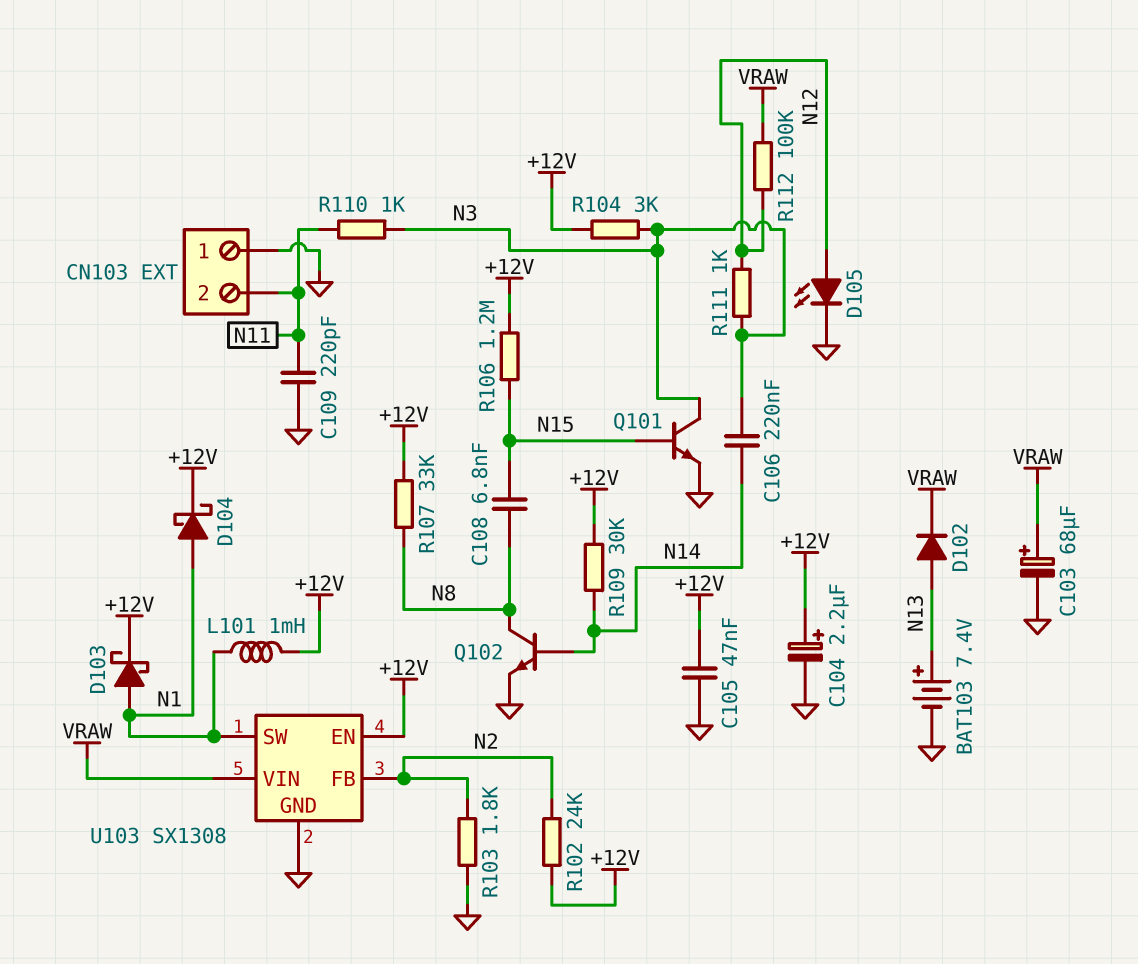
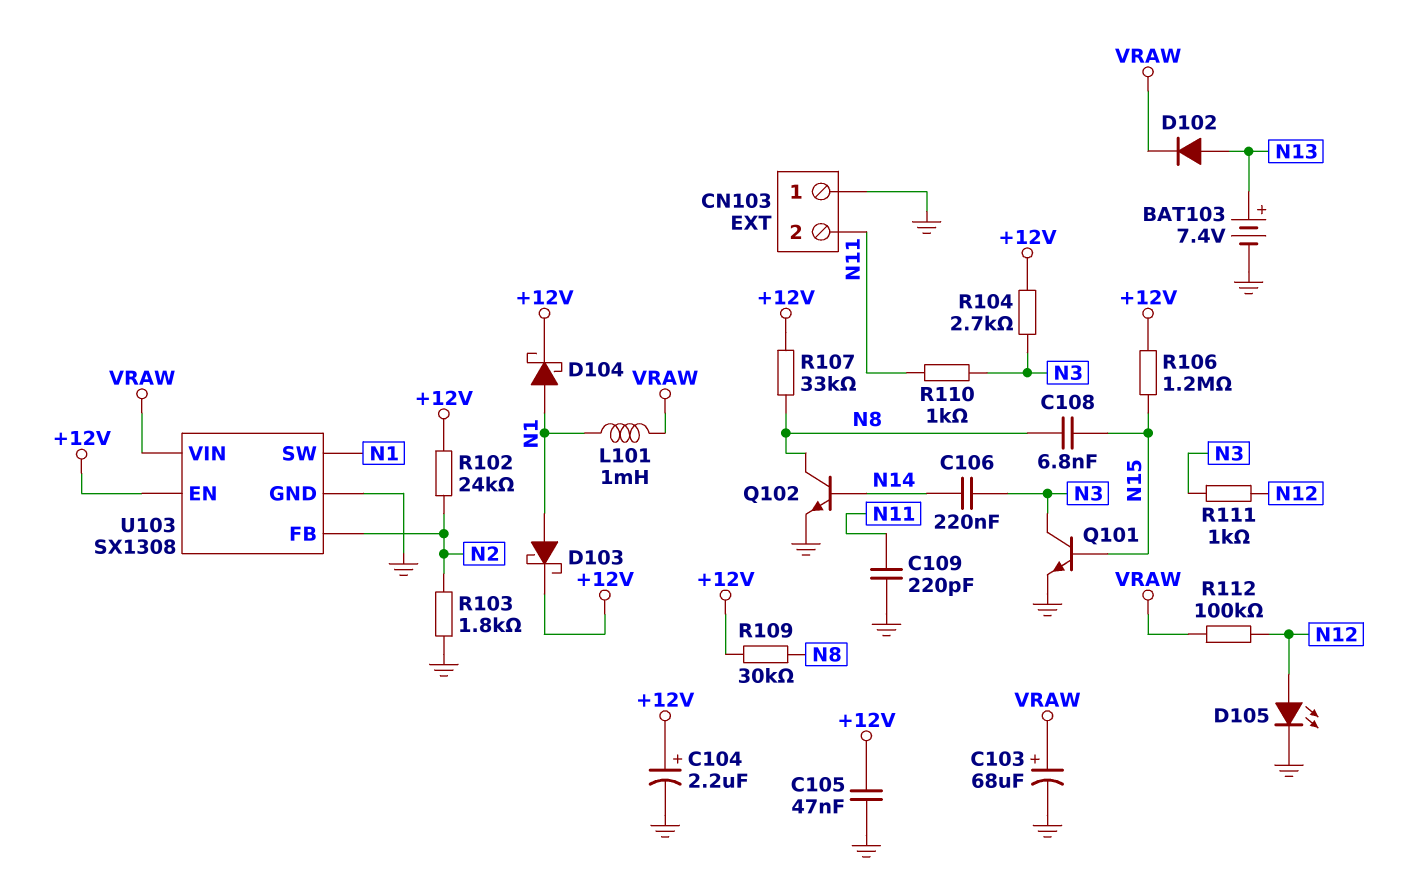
L101: 1mH (+12V, N1) -> 1mH (N1, VRAW)
R104: 3k (+12V, N3) -> 2.7k (+12V, N3)
R109: 30k (+12V, N14) -> 30k (+12V, N8)

